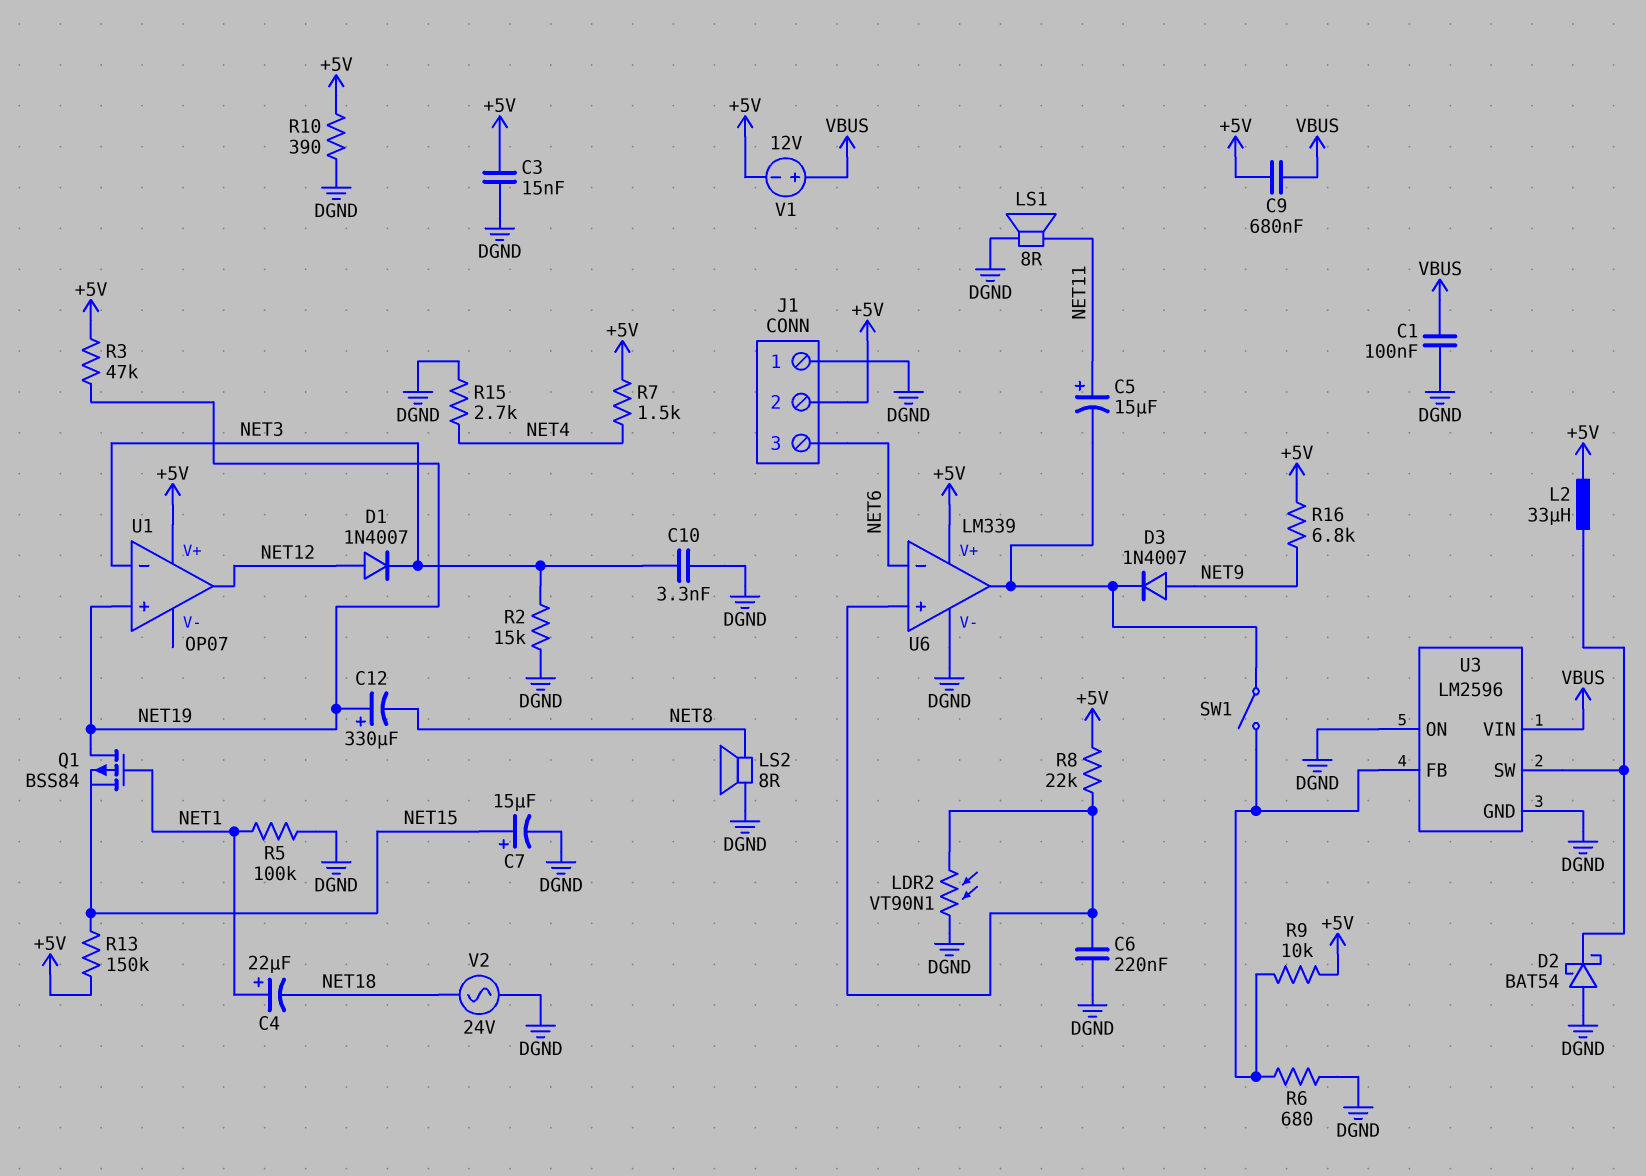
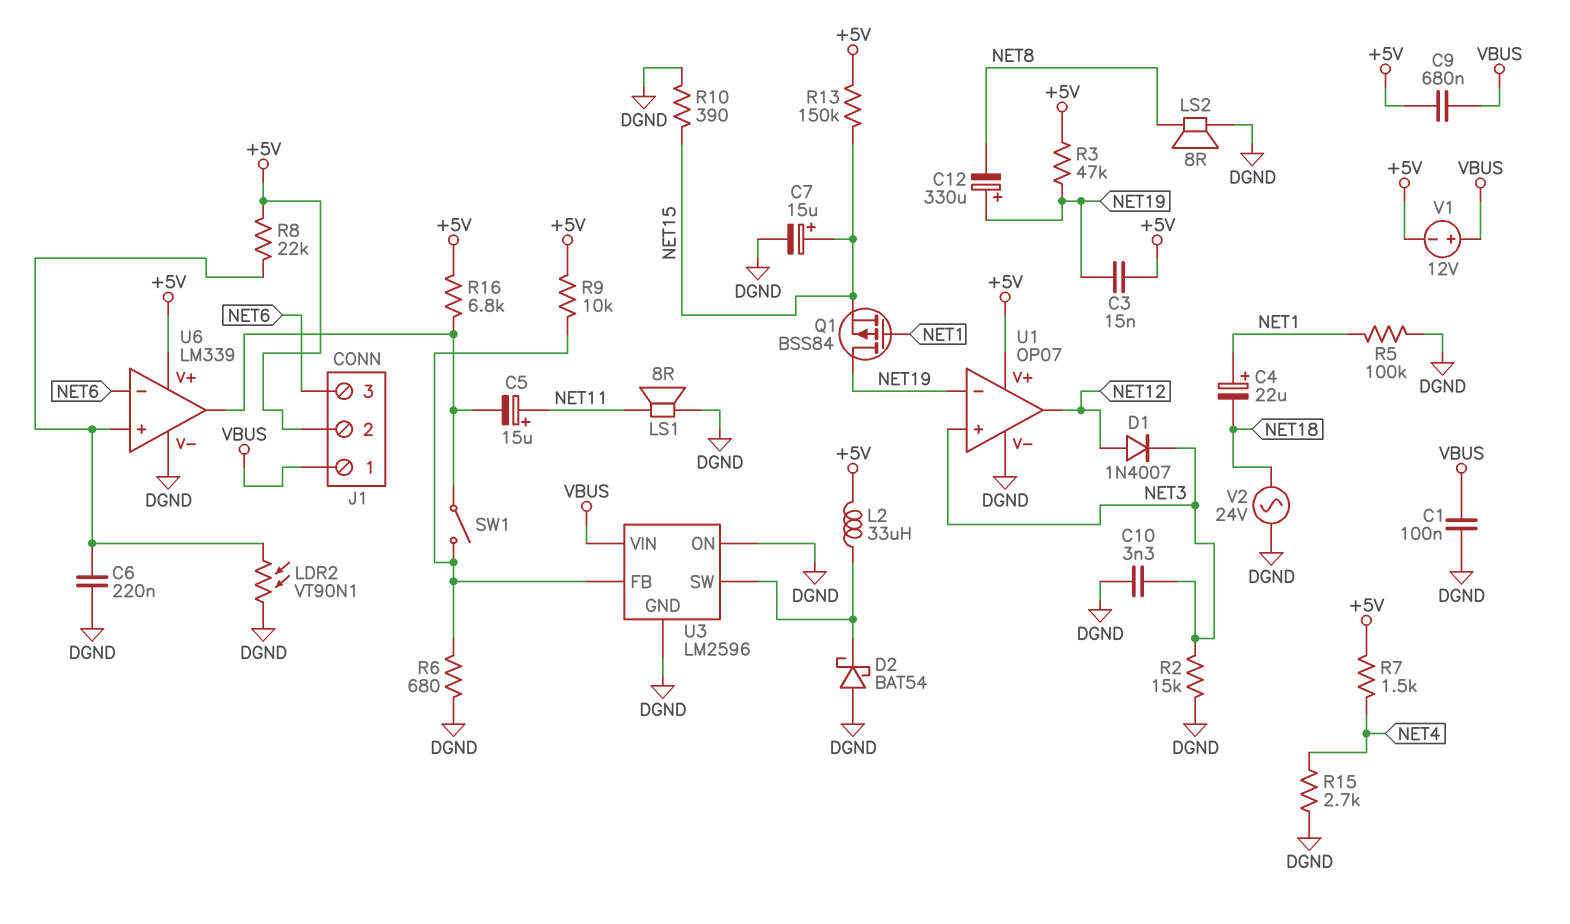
C3: 15nF (+5V, DGND) -> 15nF (+5V, NET19)
D3: diode 1N4007 (A NET9, K U6/out) -> none
J1 pin 1: DGND -> VBUS
R10: 390 (+5V, DGND) -> 390 (DGND, NET15)
R16: 6.8k (+5V, NET9) -> 6.8k (+5V, U6/out)
U1 pin V-: none -> DGND
U1 pin in+: NET19 -> NET3
U1 pin in-: NET3 -> NET19

